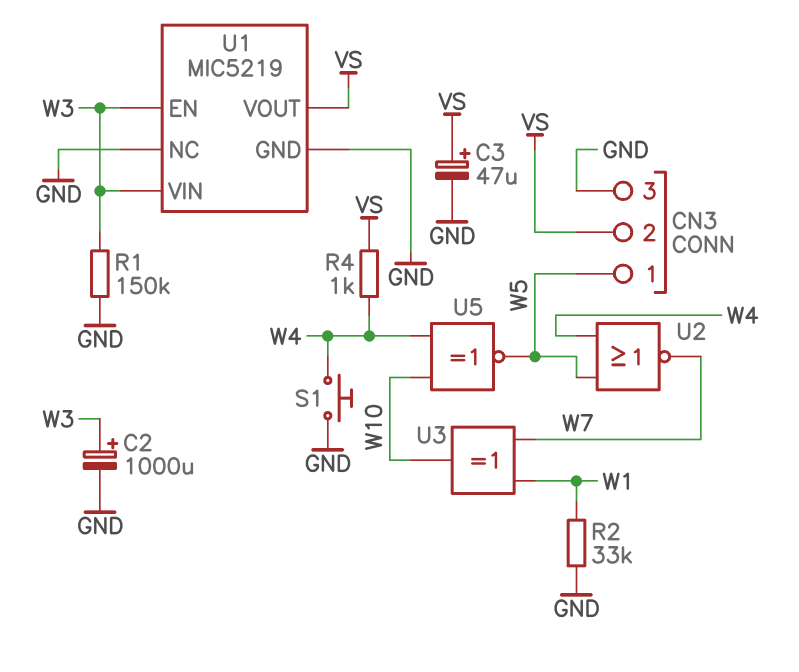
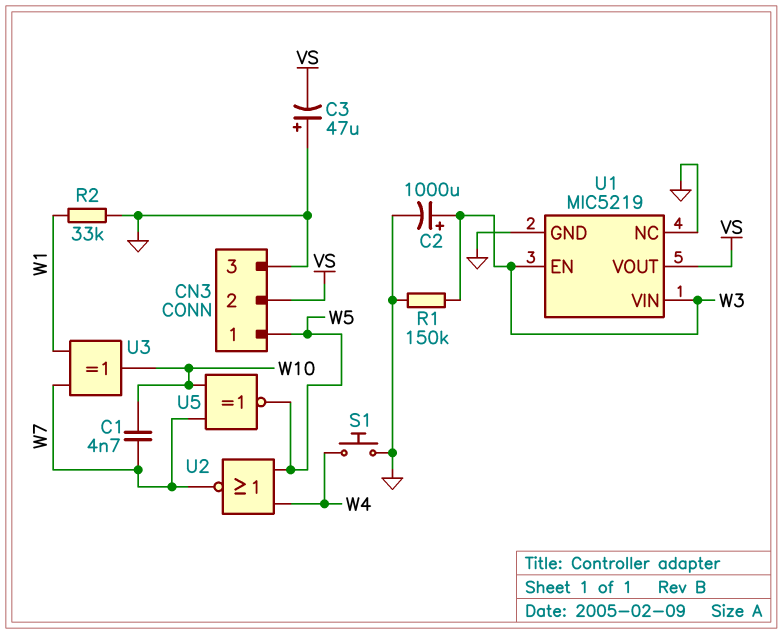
C1: none -> 4.7nF (W7, W10)
C3: 47uF (plus VS, minus GND) -> 47uF (plus GND, minus VS)
R4: 1k (VS, W4) -> none
U5: XNOR (in W4, in W10, out W5) -> XNOR (in W7, in W10, out W5)

